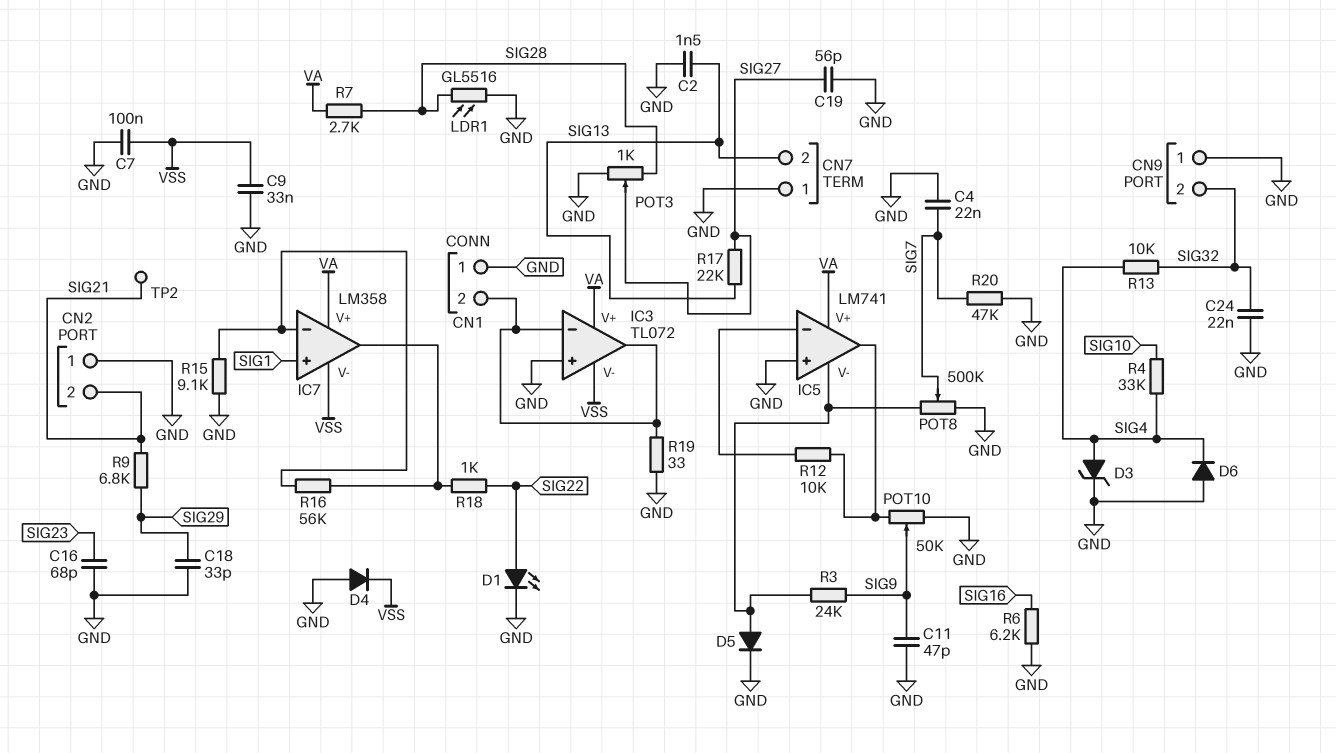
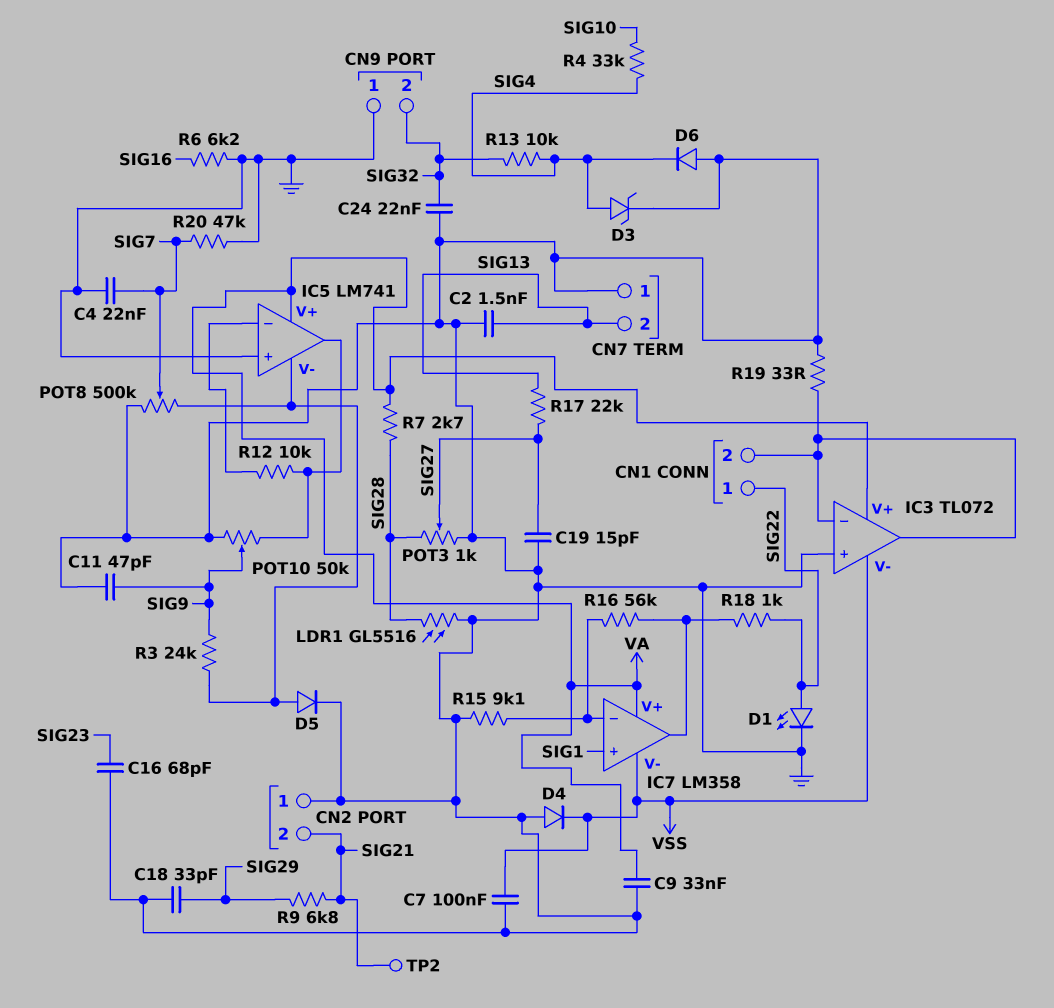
C9: 33nF (GND, VSS) -> 33nF (GND, VA)
C19: 56pF (GND, SIG27) -> 15pF (GND, SIG27)
CN1 pin 1: GND -> SIG22

